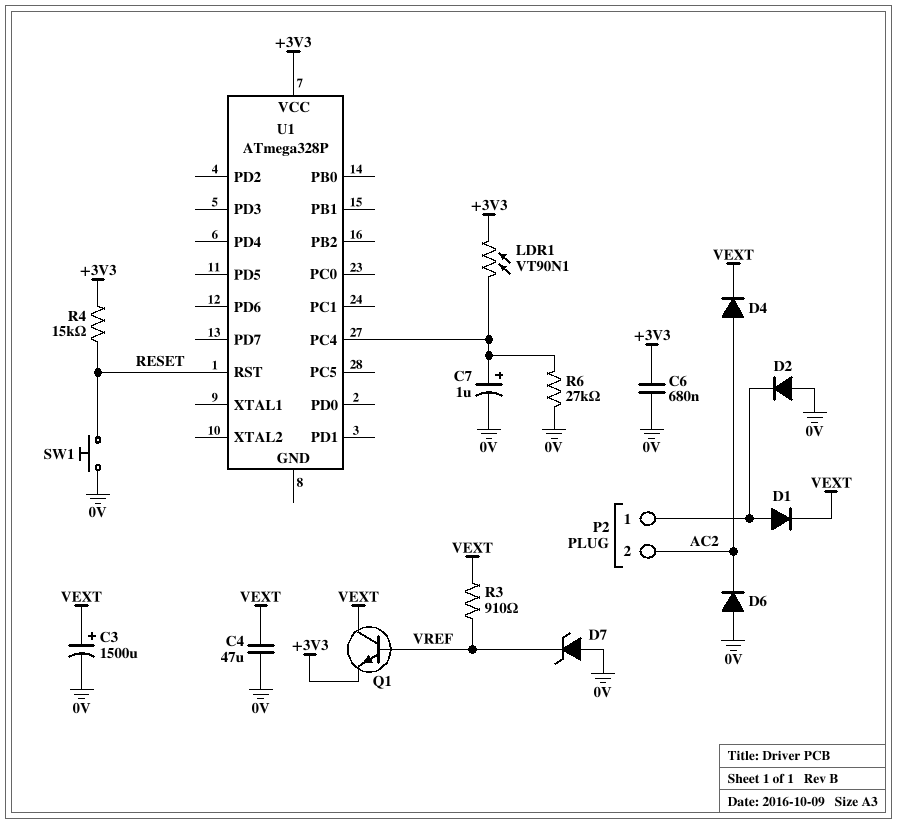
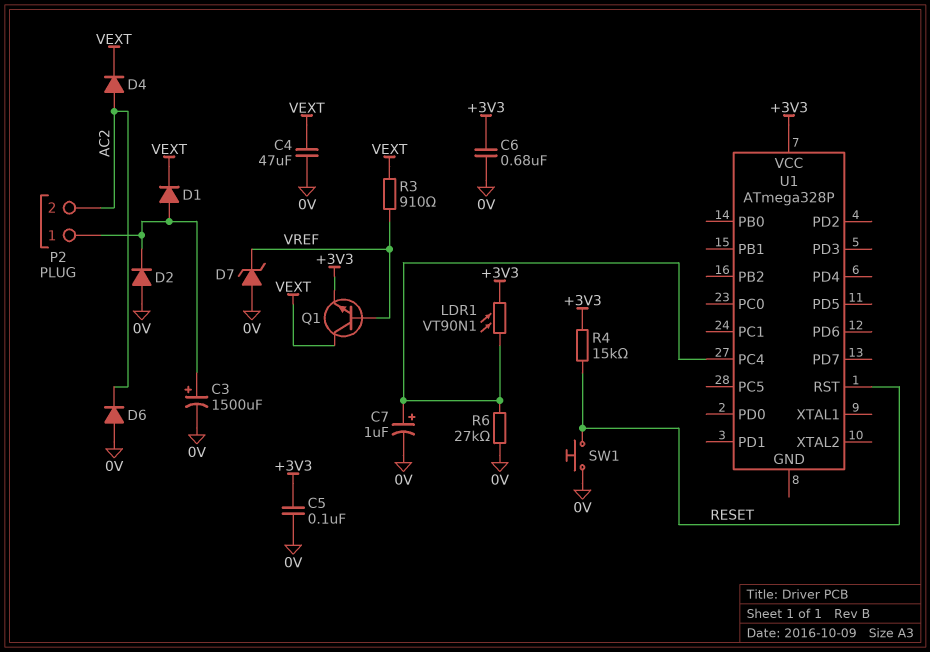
C3: 1500uF (plus VEXT, minus 0V) -> 1500uF (plus P2/1, minus 0V)
C5: none -> 100nF (+3V3, 0V)

